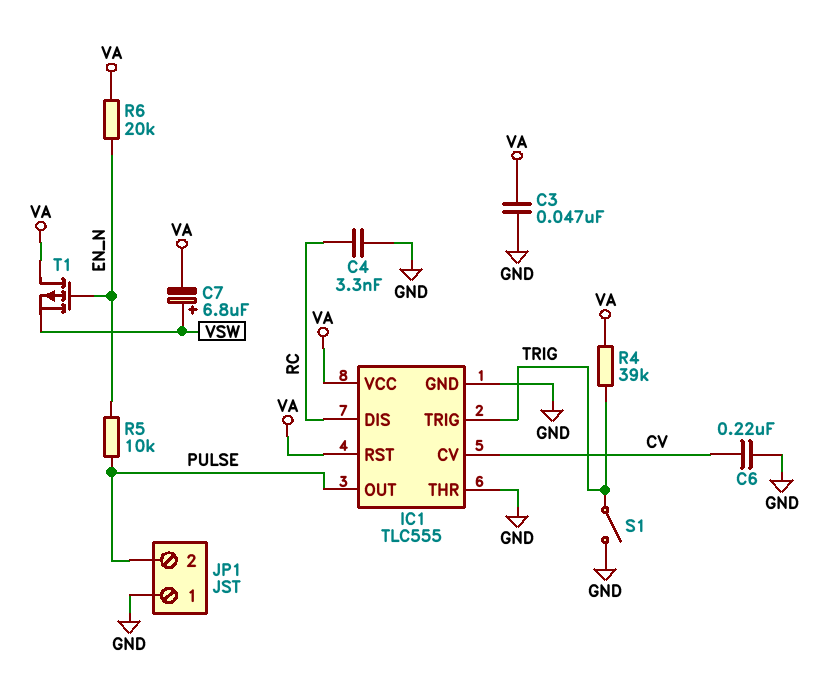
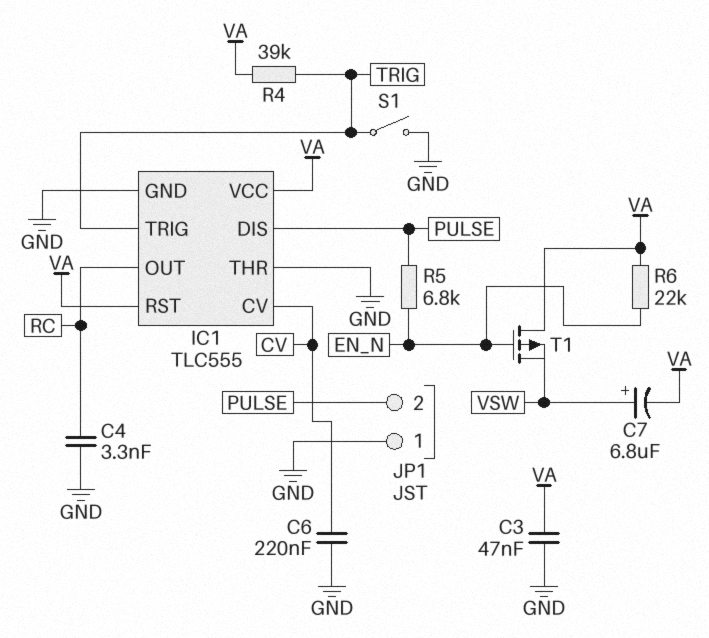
IC1 pin DIS: RC -> PULSE
IC1 pin OUT: PULSE -> RC
R5: 10k (EN_N, PULSE) -> 6.8k (EN_N, PULSE)
R6: 20k (EN_N, VA) -> 22k (EN_N, VA)

